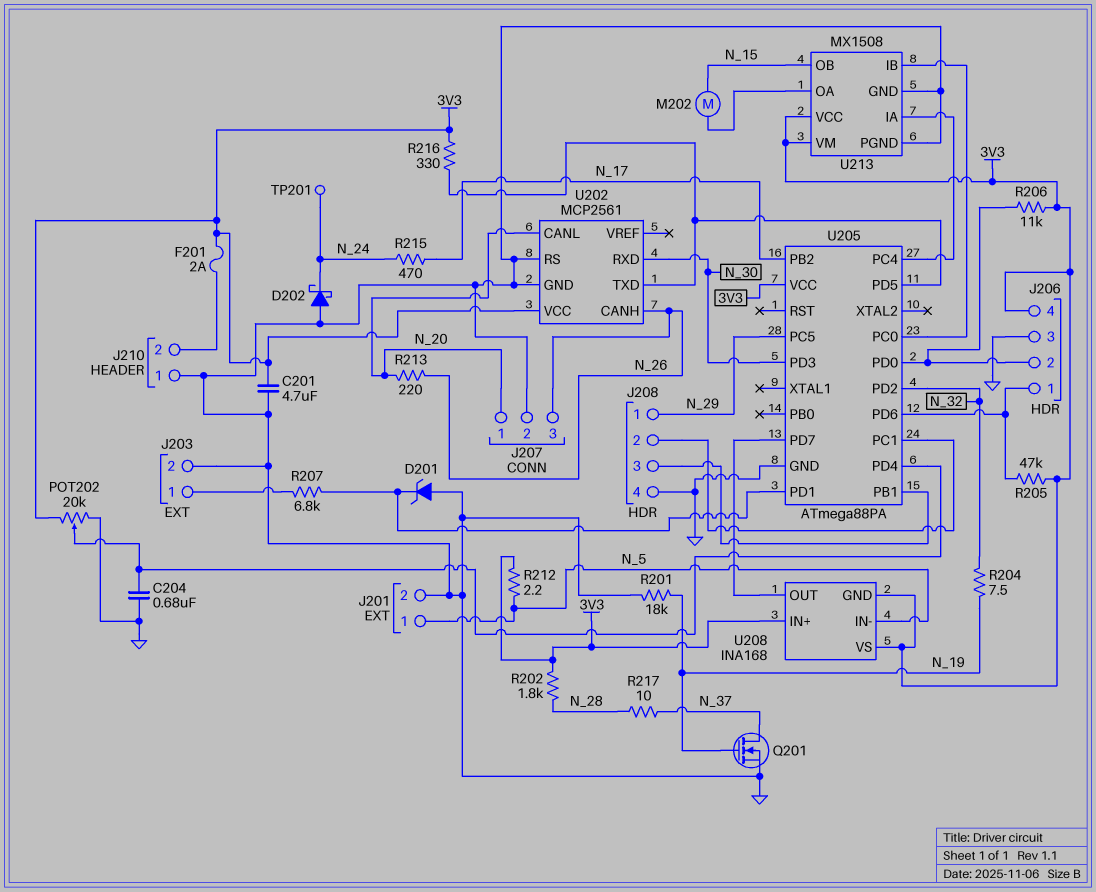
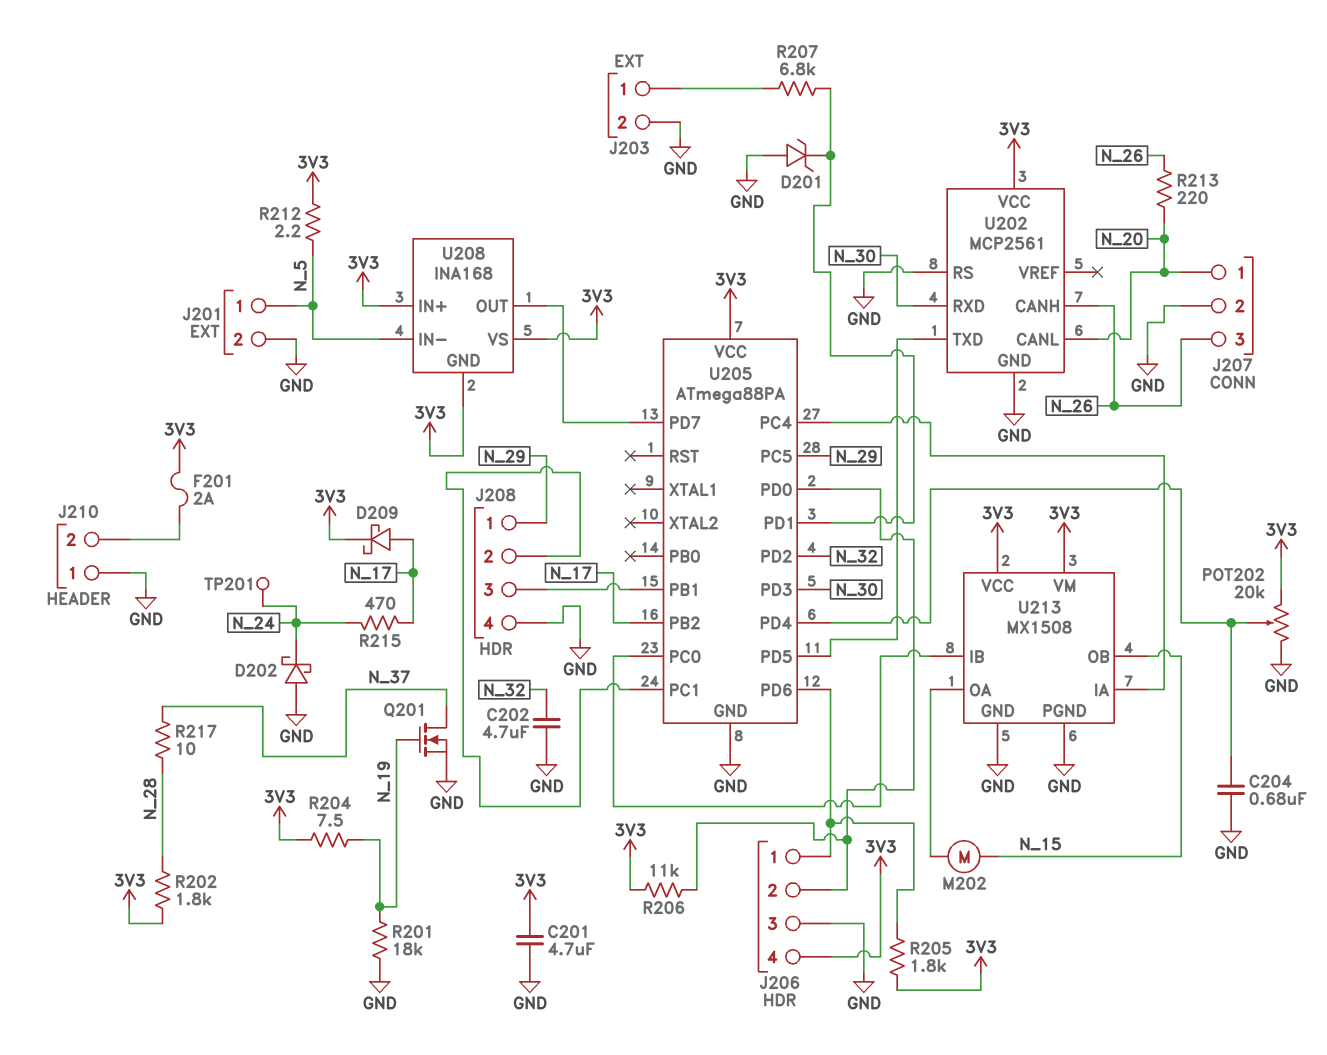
C202: none -> 4.7uF (GND, N_32)
D209: none -> schottky (A N_17, K 3V3)
R204: 7.5 (N_19, N_32) -> 7.5 (3V3, N_19)
R205: 47k (3V3, J206/1) -> 1.8k (3V3, J206/1)
R216: 330 (3V3, U202/TXD) -> none

